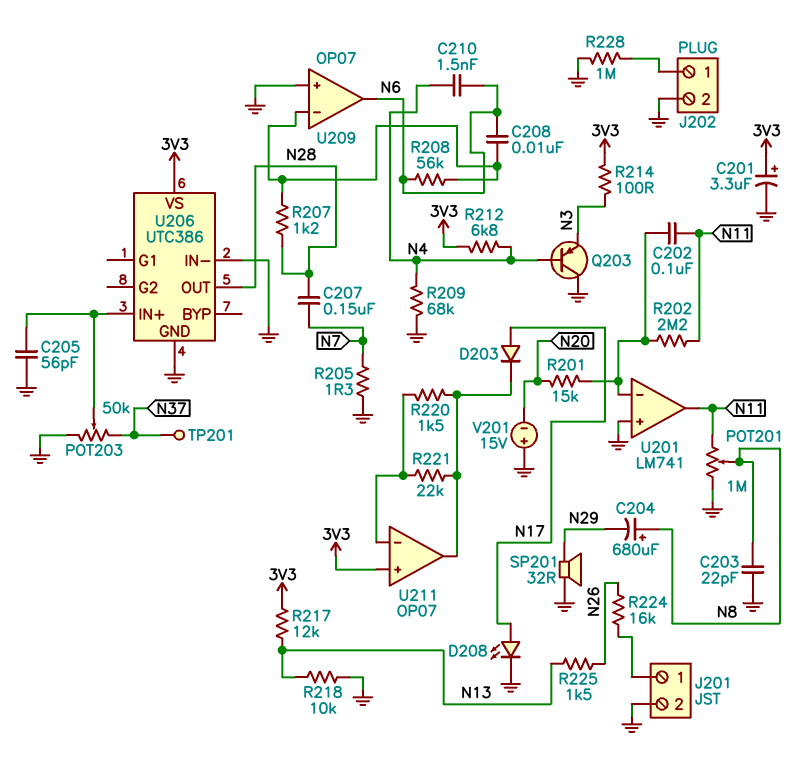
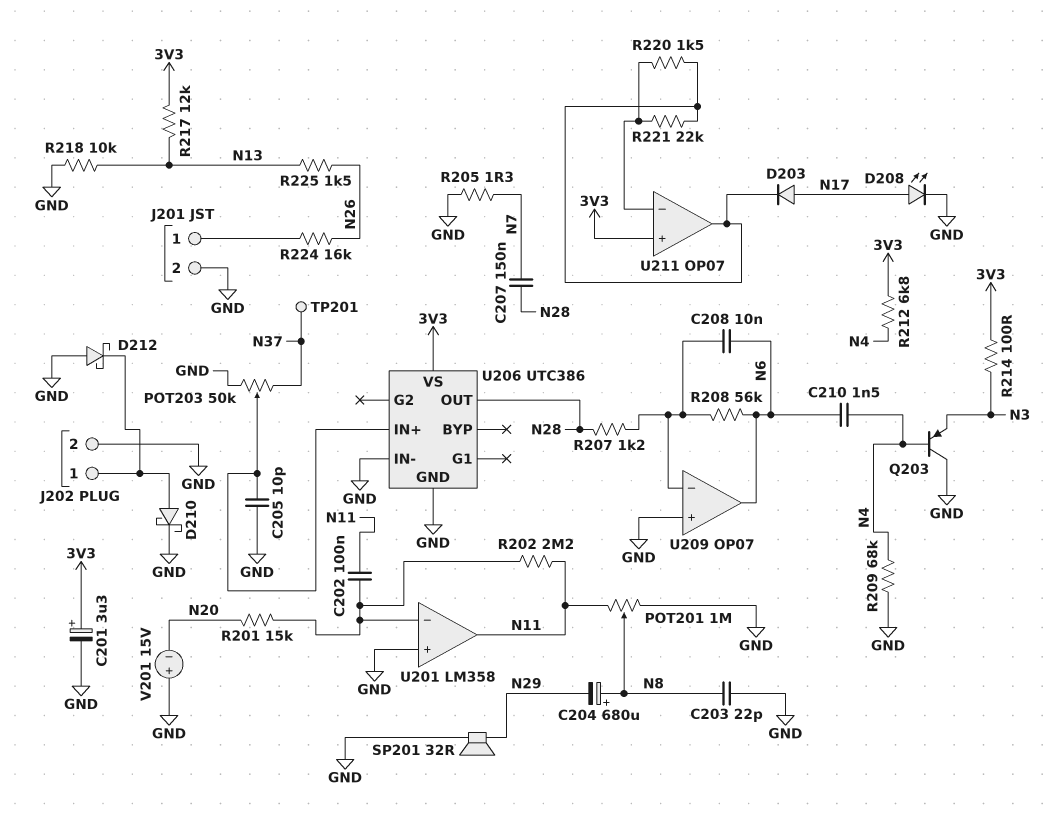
C205: 56pF (GND, U206/IN+) -> 10pF (GND, U206/IN+)
D210: none -> schottky (A J202/1, K GND)
D212: none -> schottky (A GND, K J202/1)
R228: 1M (GND, J202/1) -> none
U201: LM741 -> LM358

